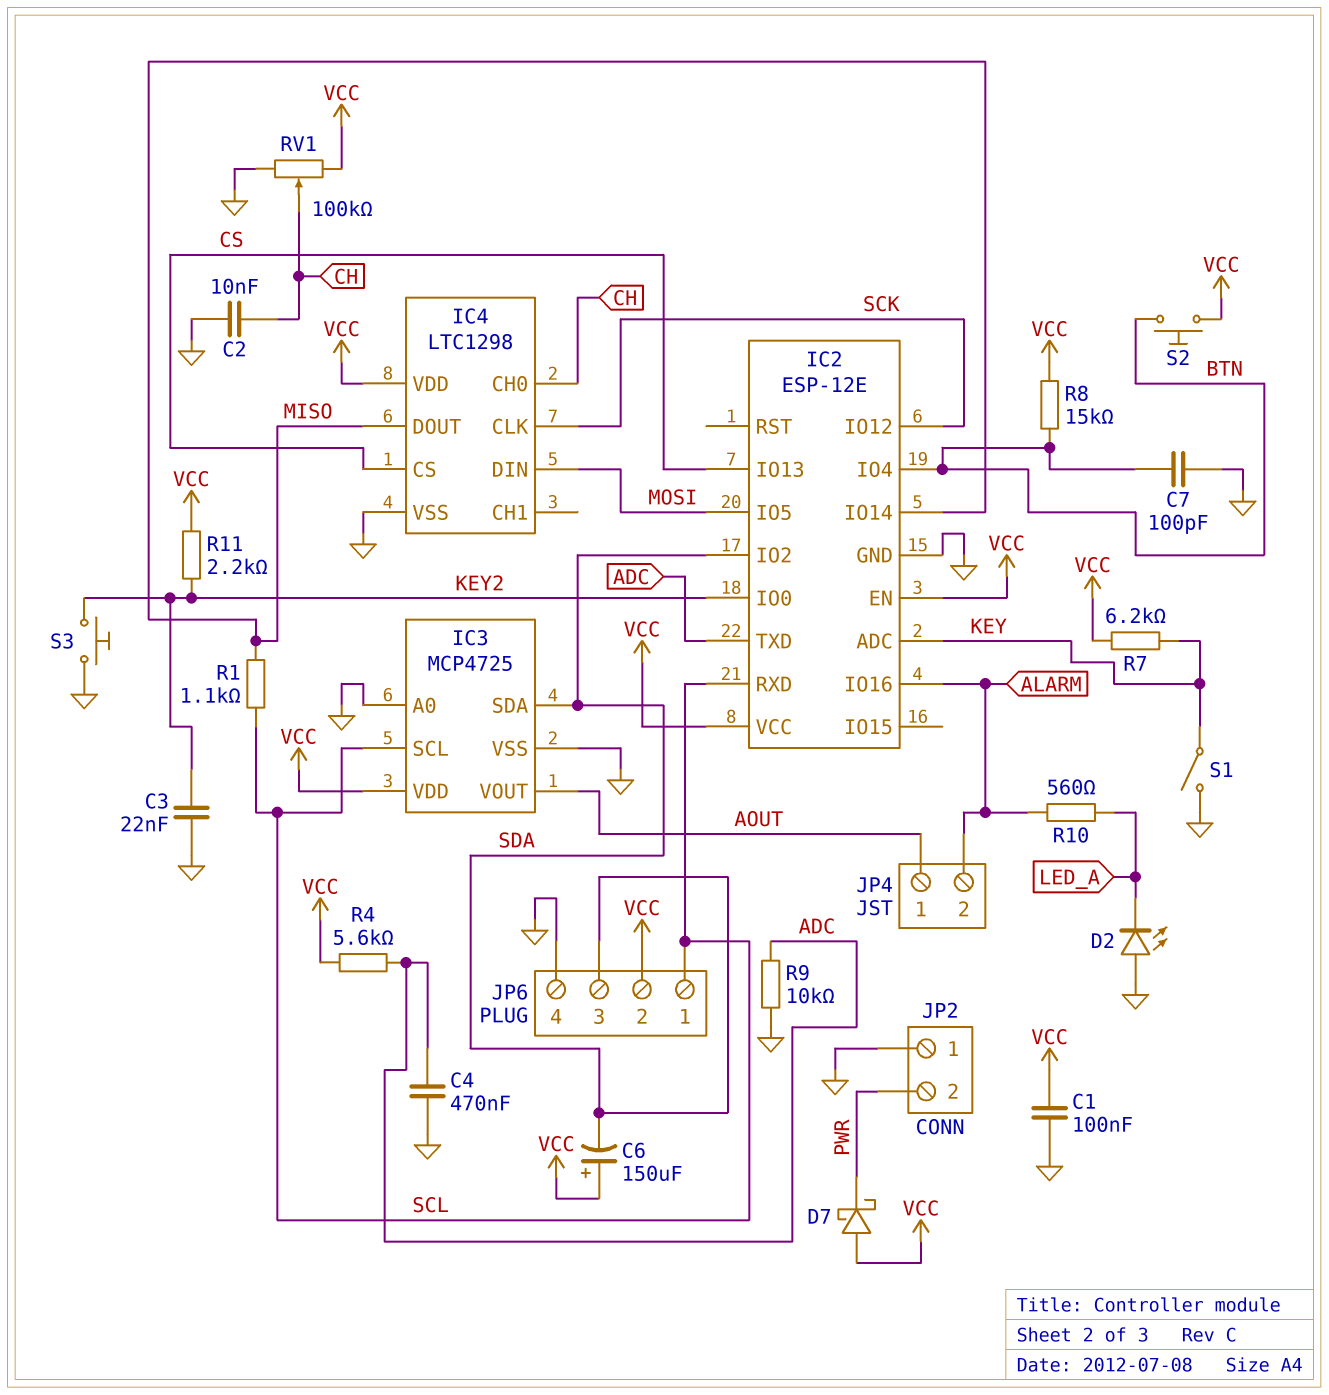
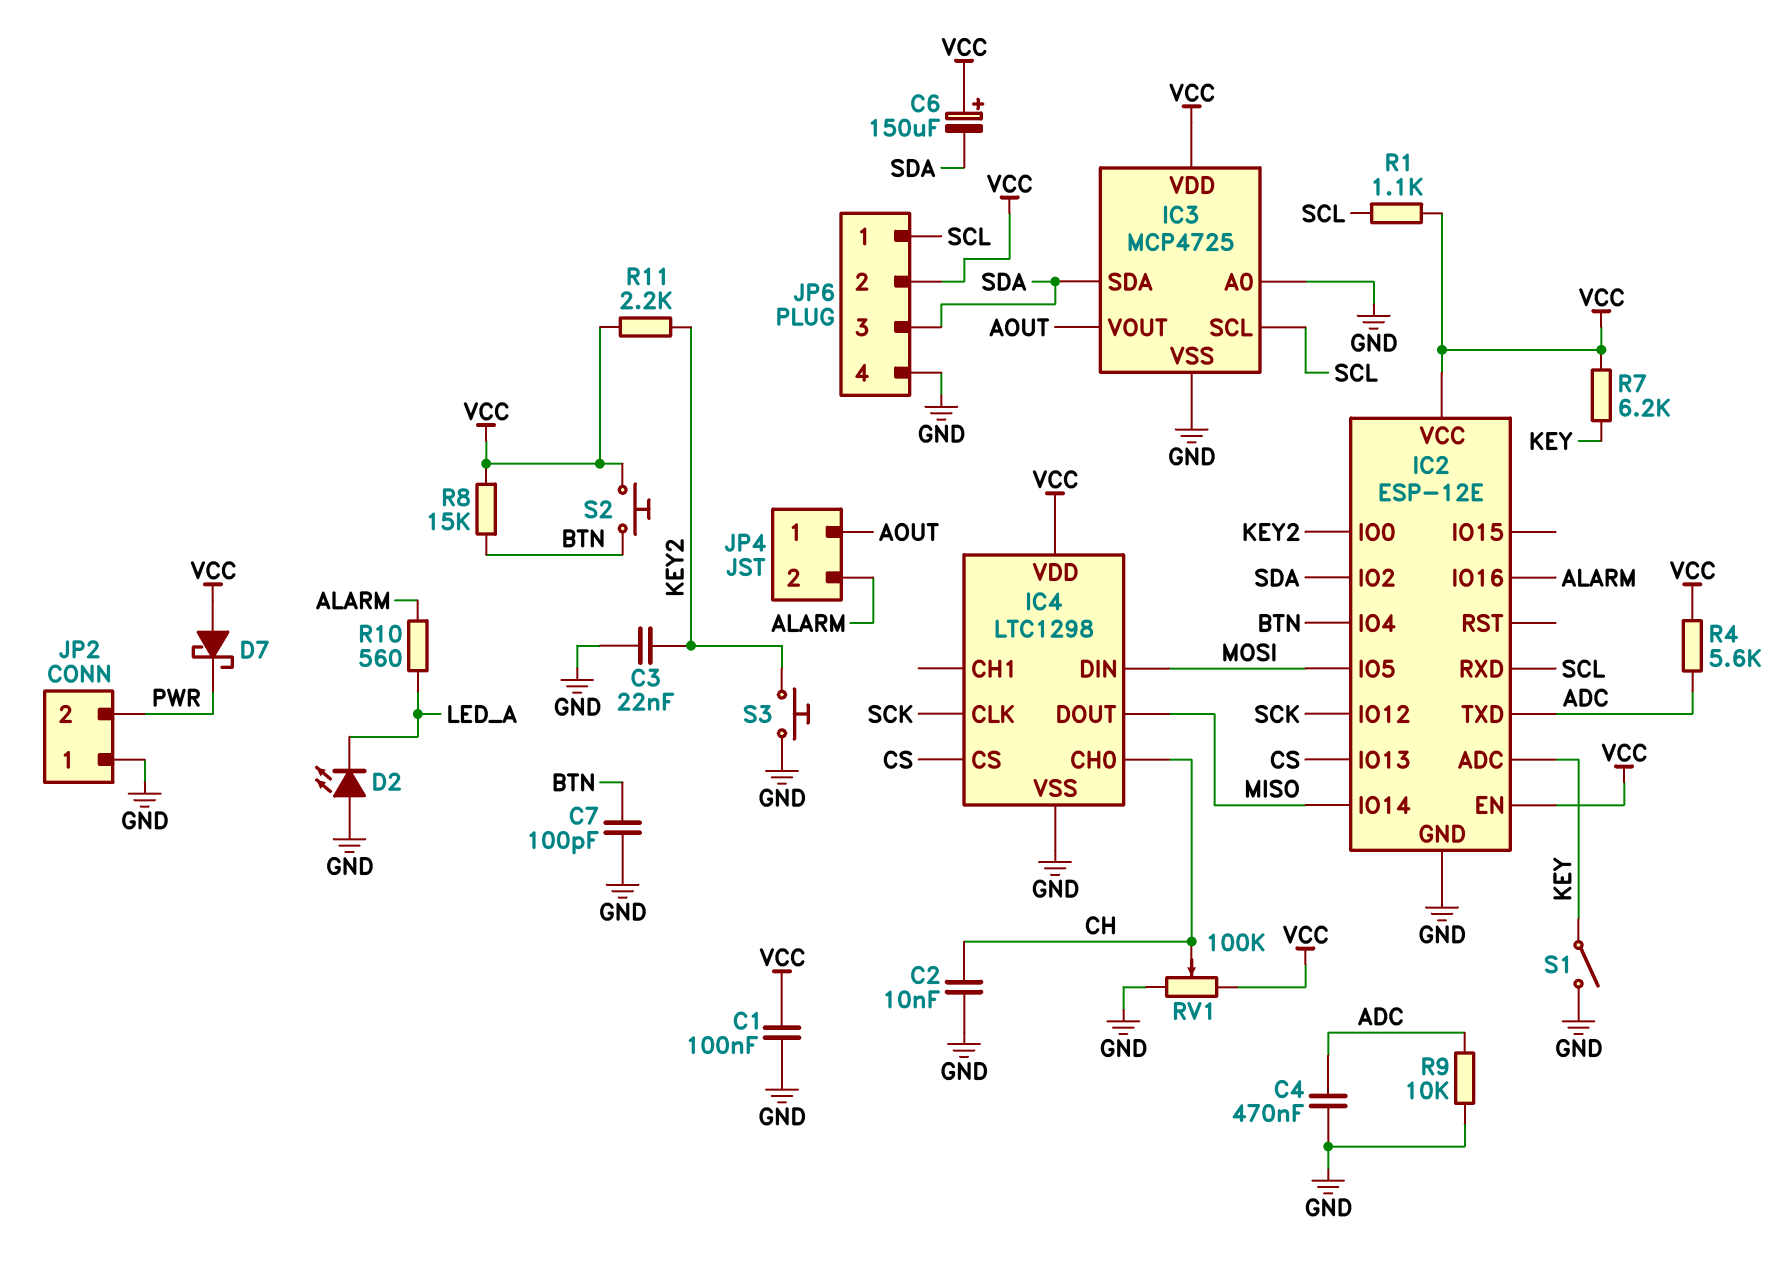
R1: 1.1k (MISO, SCL) -> 1.1k (SCL, VCC)

